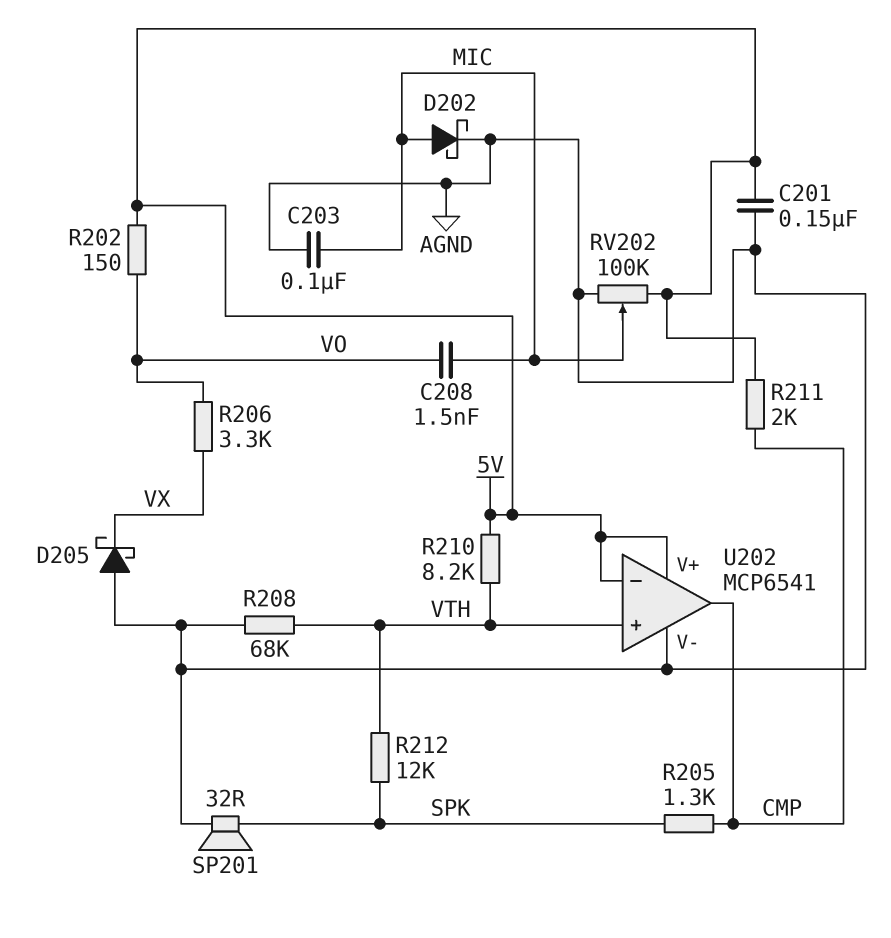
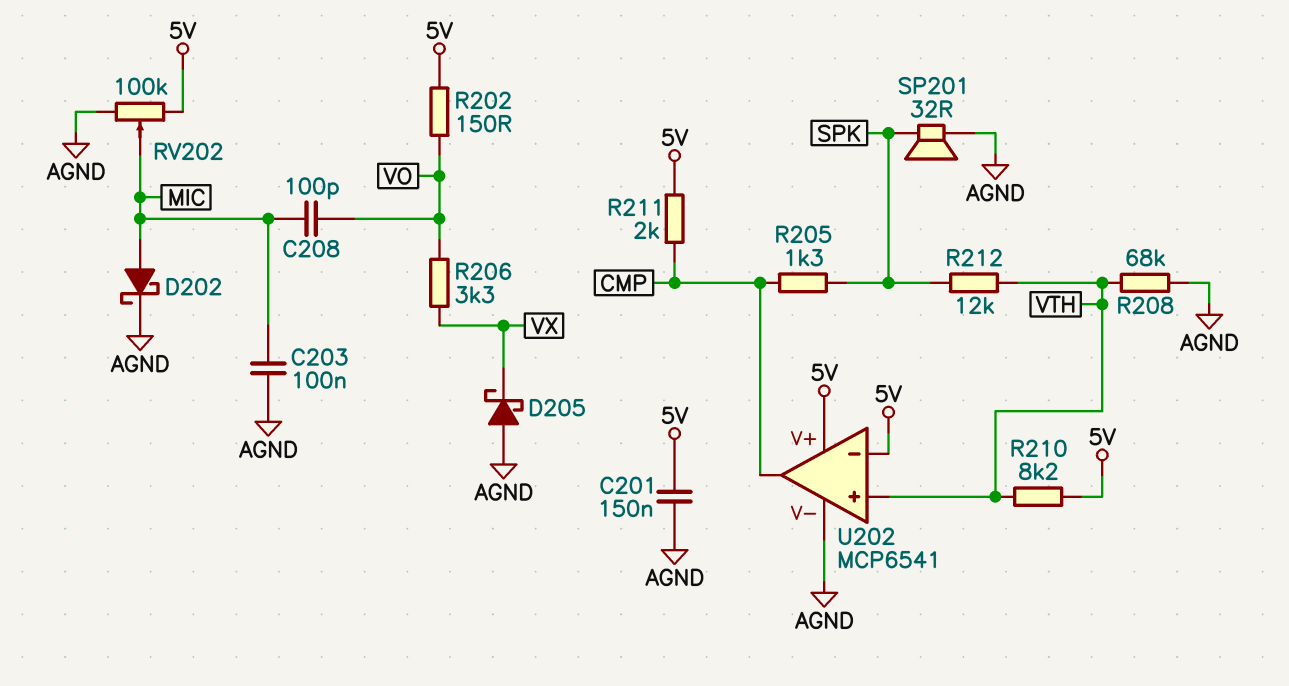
C208: 1.5nF (MIC, VO) -> 100pF (MIC, VO)

